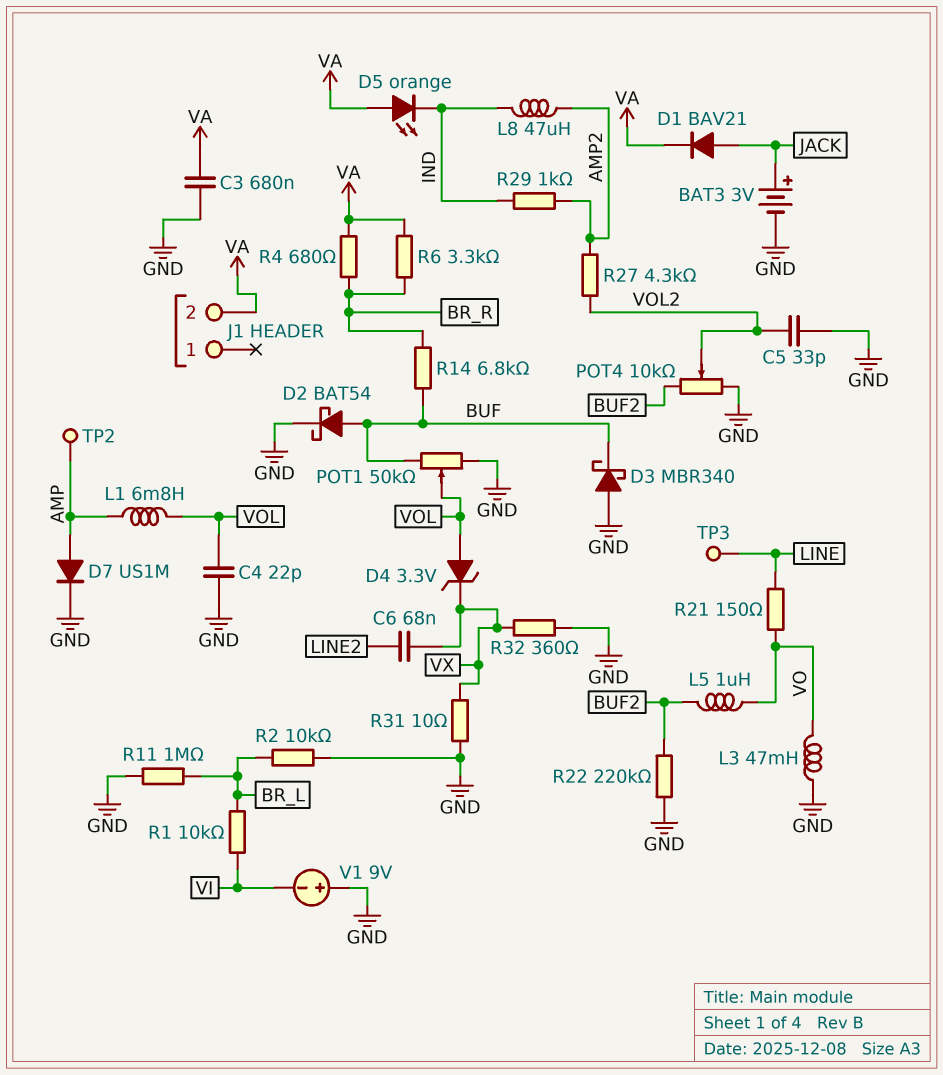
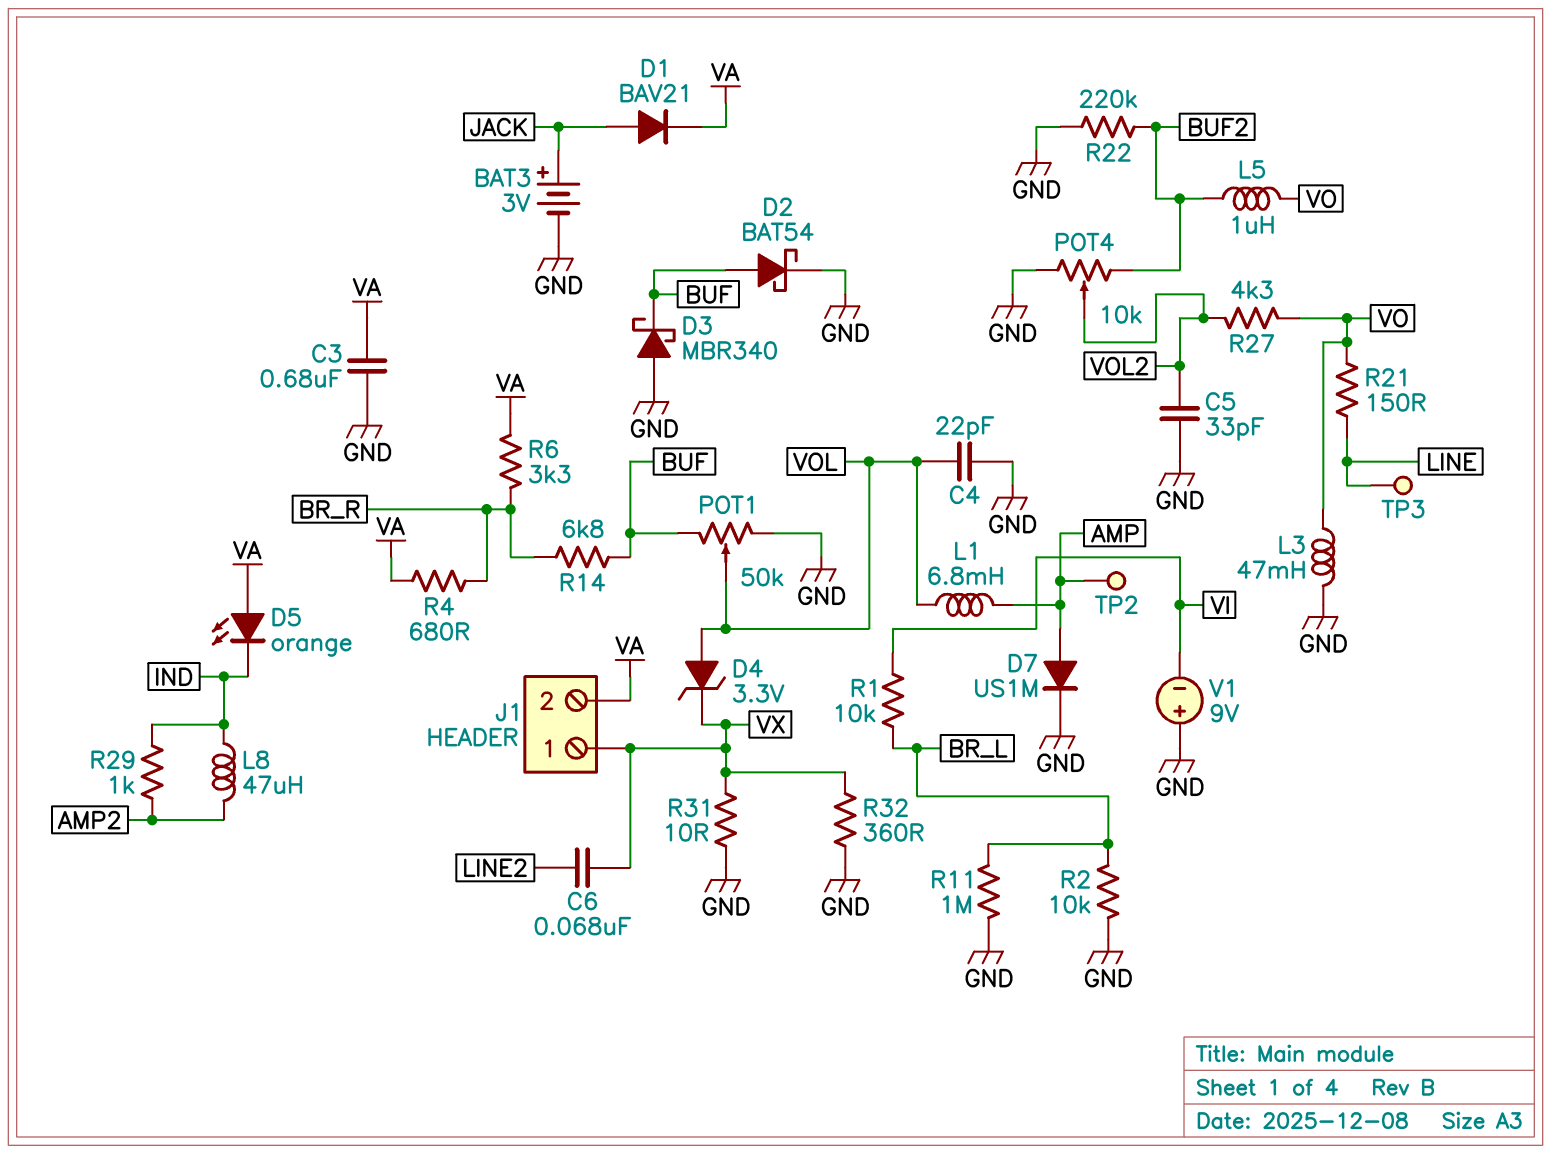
J1 pin 1: none -> VX
R27: 4.3k (AMP2, VOL2) -> 4.3k (VO, VOL2)

